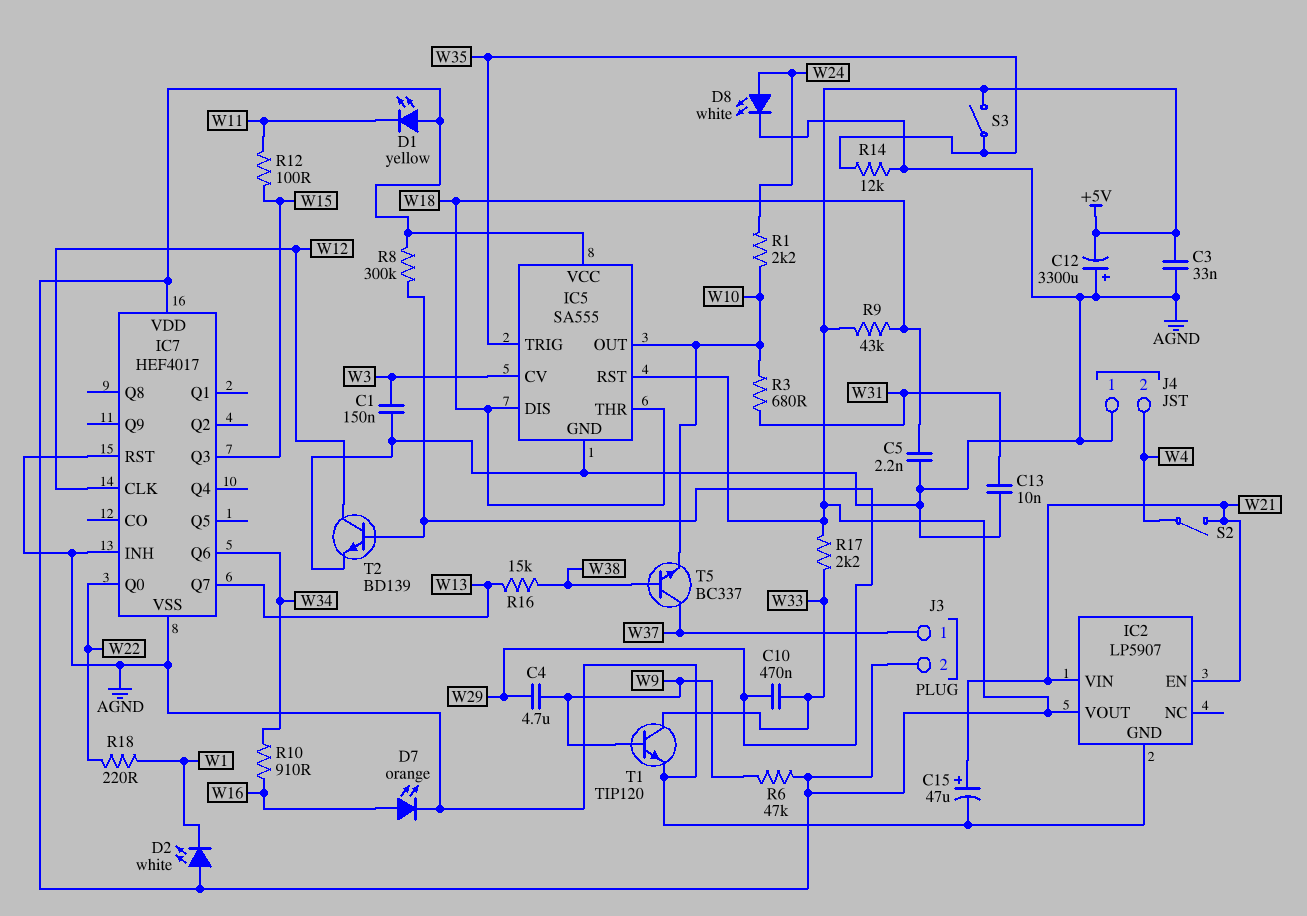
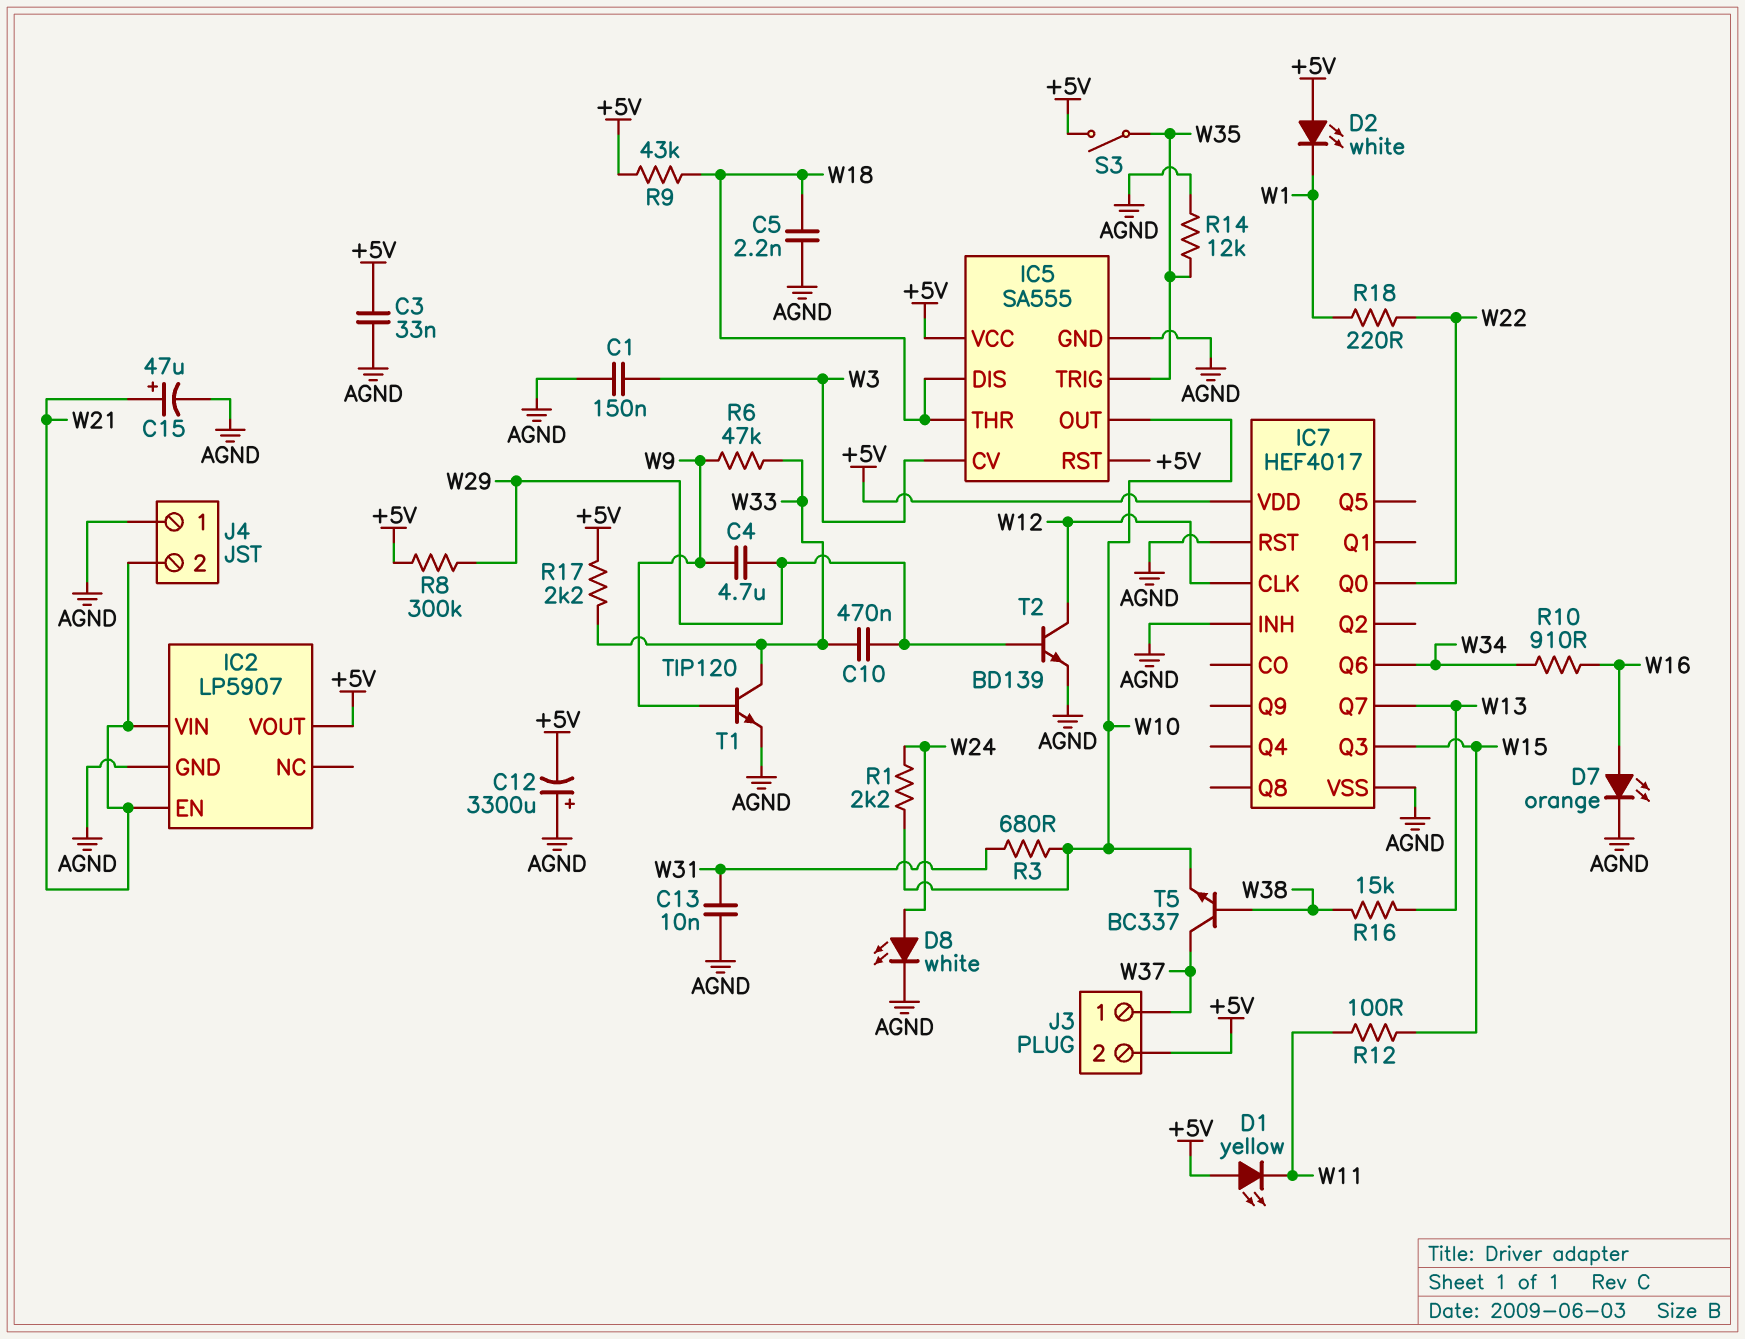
J4 pin 2: W4 -> W21
R6: 47k (+5V, W9) -> 47k (W9, W33)
S2: switch (W4, W21) -> none

